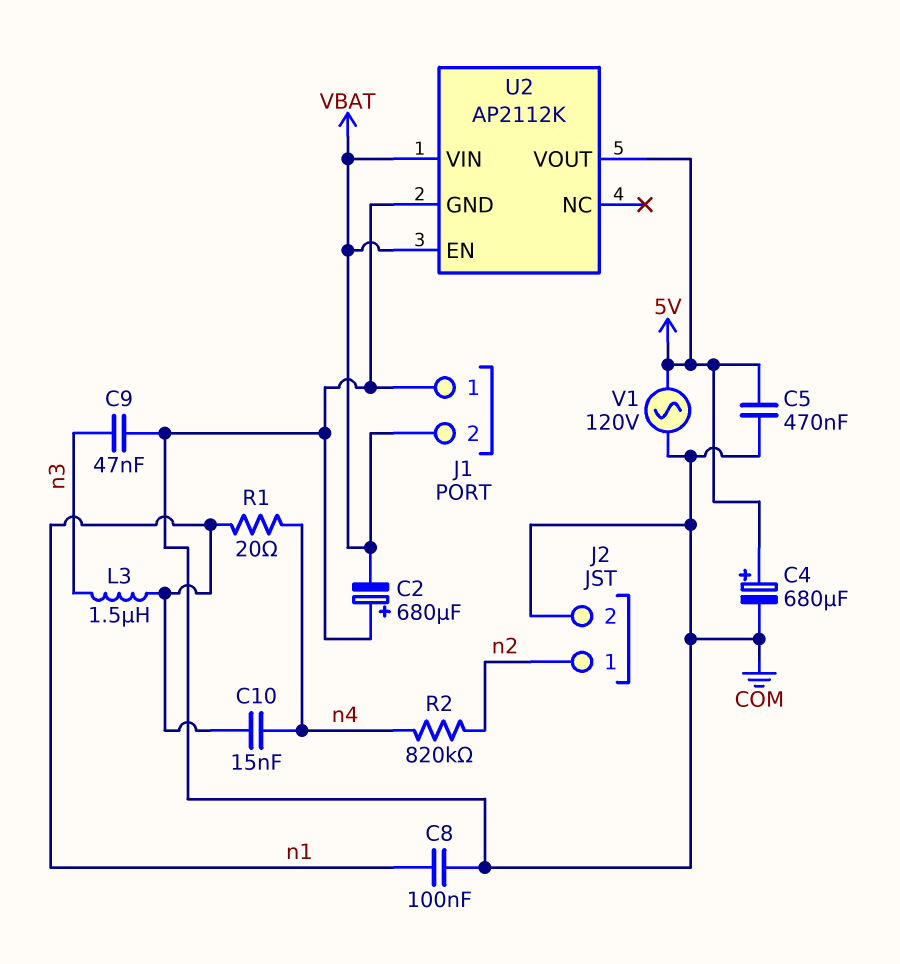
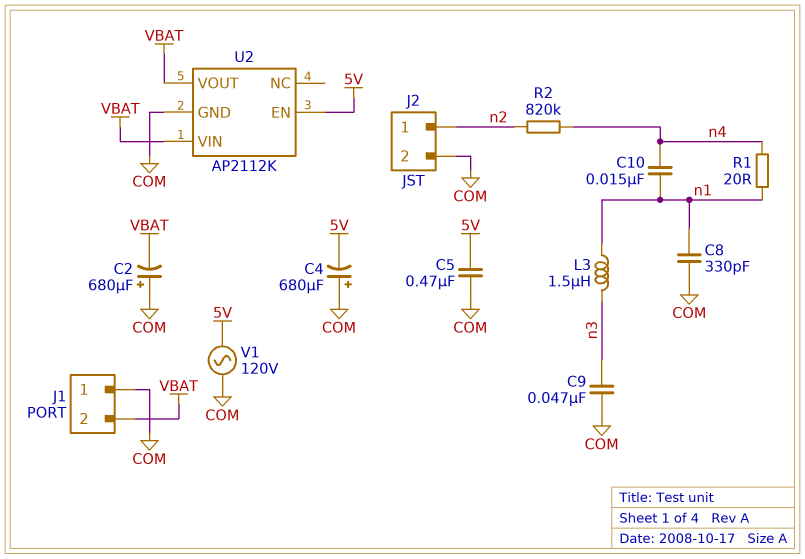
C4: 680uF (plus 5V, minus COM) -> 680uF (plus COM, minus 5V)
C8: 100nF (COM, n1) -> 330pF (COM, n1)
U2 pin EN: VBAT -> 5V
U2 pin VOUT: 5V -> VBAT

